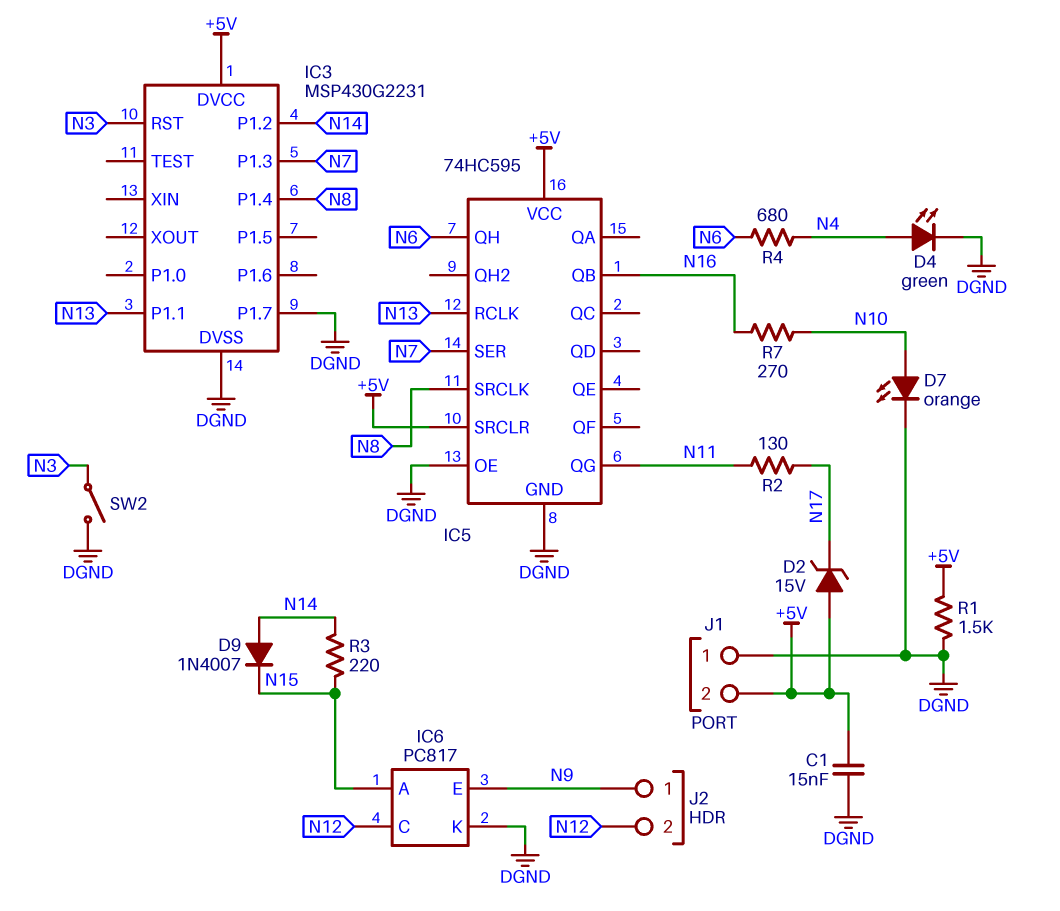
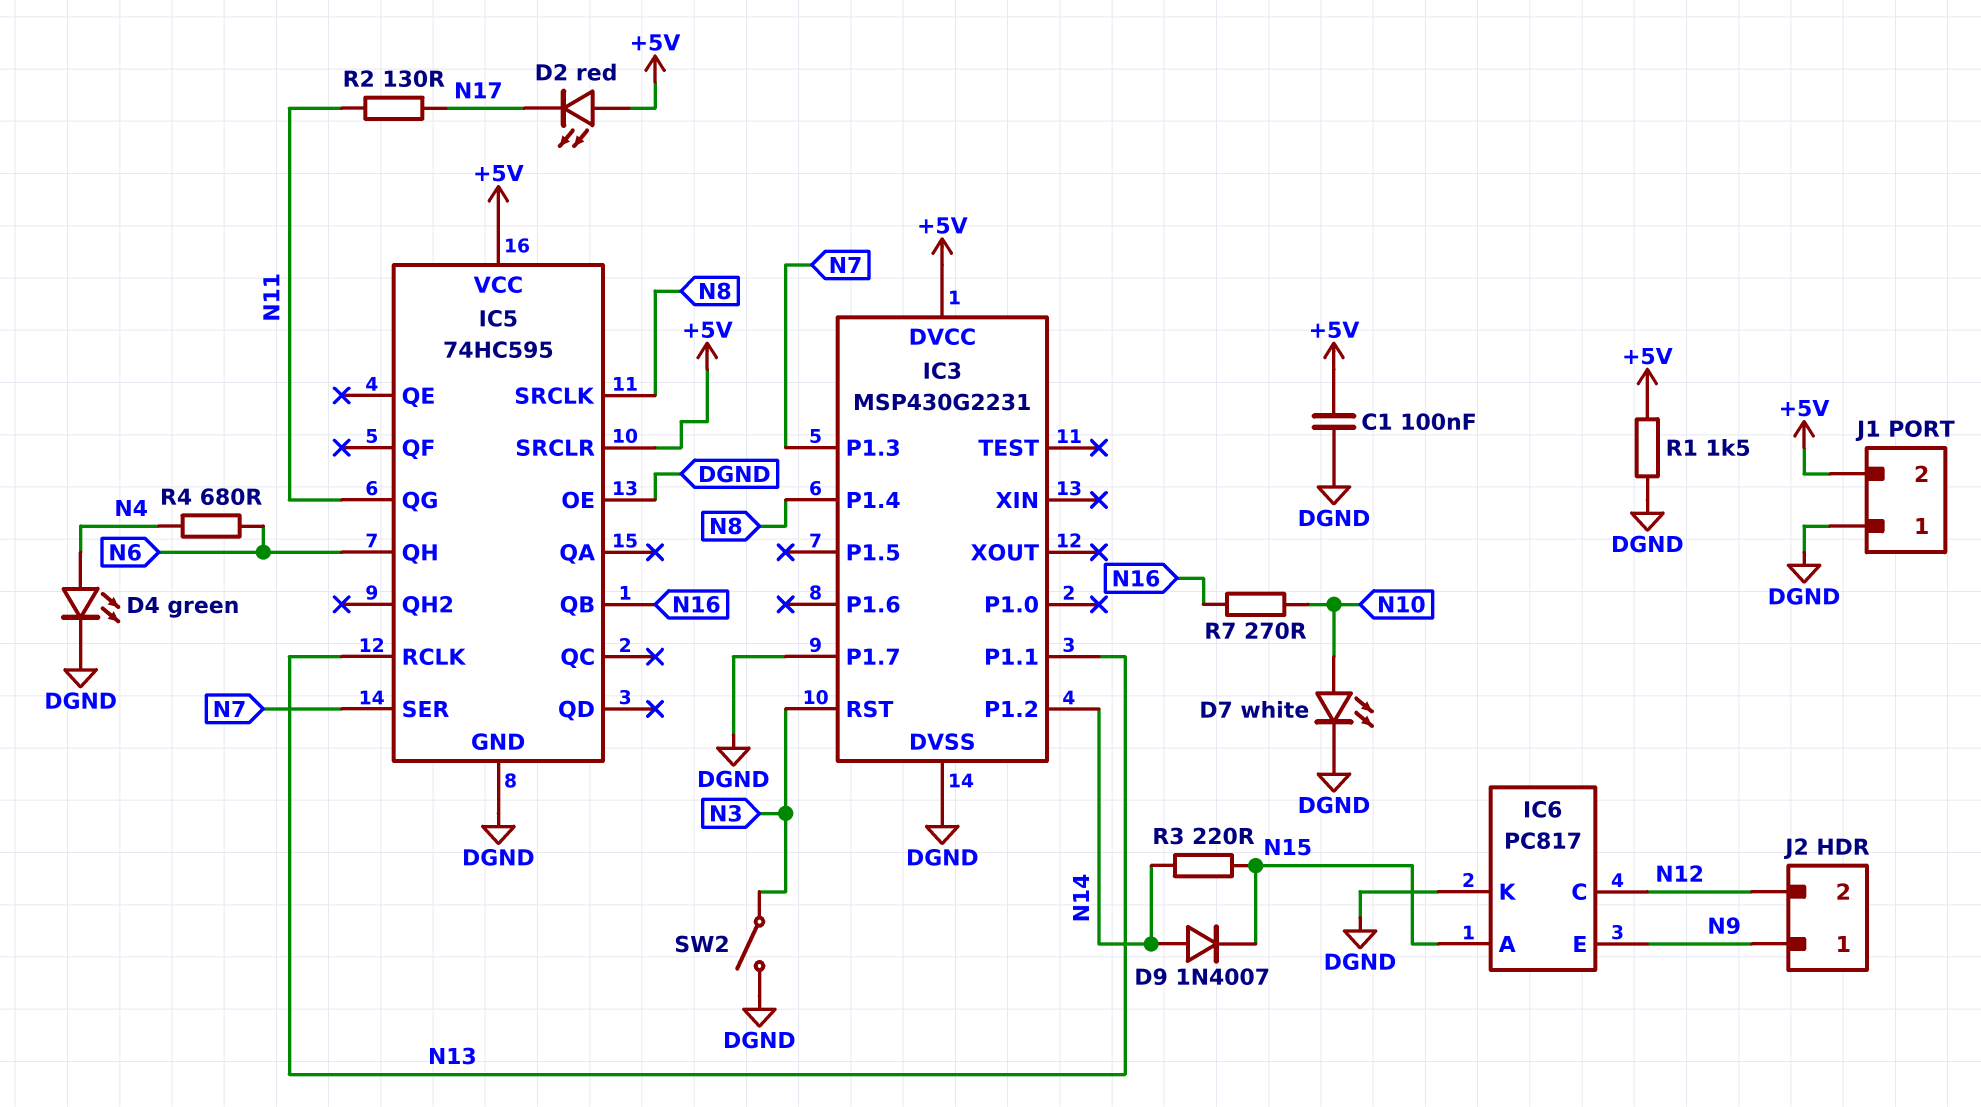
C1: 15nF (+5V, DGND) -> 100nF (+5V, DGND)
D2: zener 15V (A +5V, K N17) -> LED red (A +5V, K N17)
D7: LED orange (A N10, K DGND) -> LED white (A N10, K DGND)

